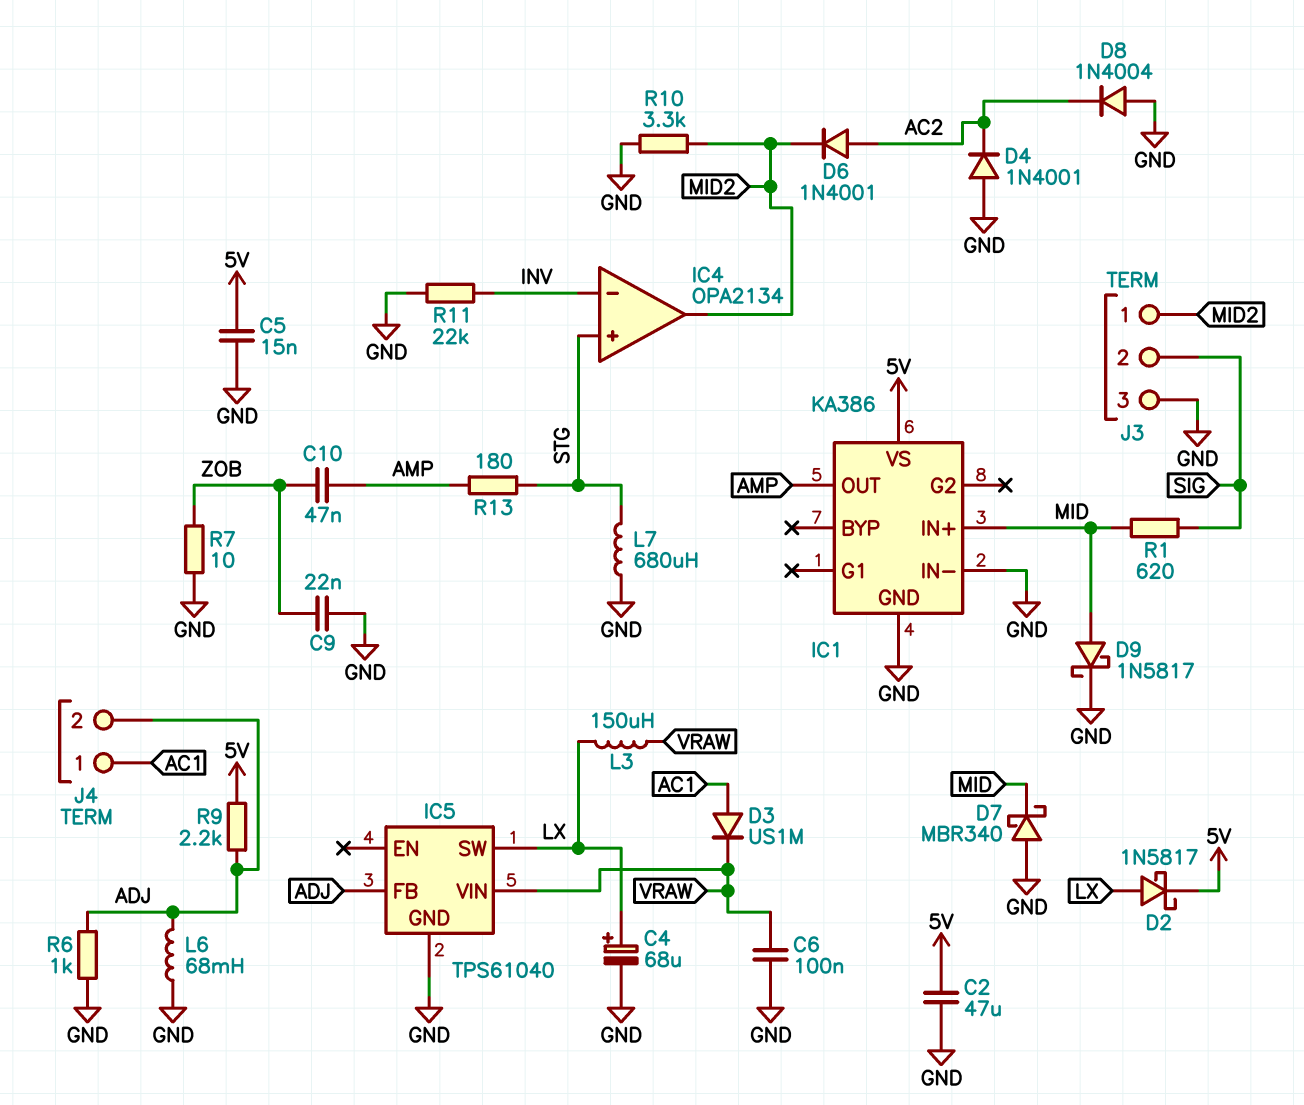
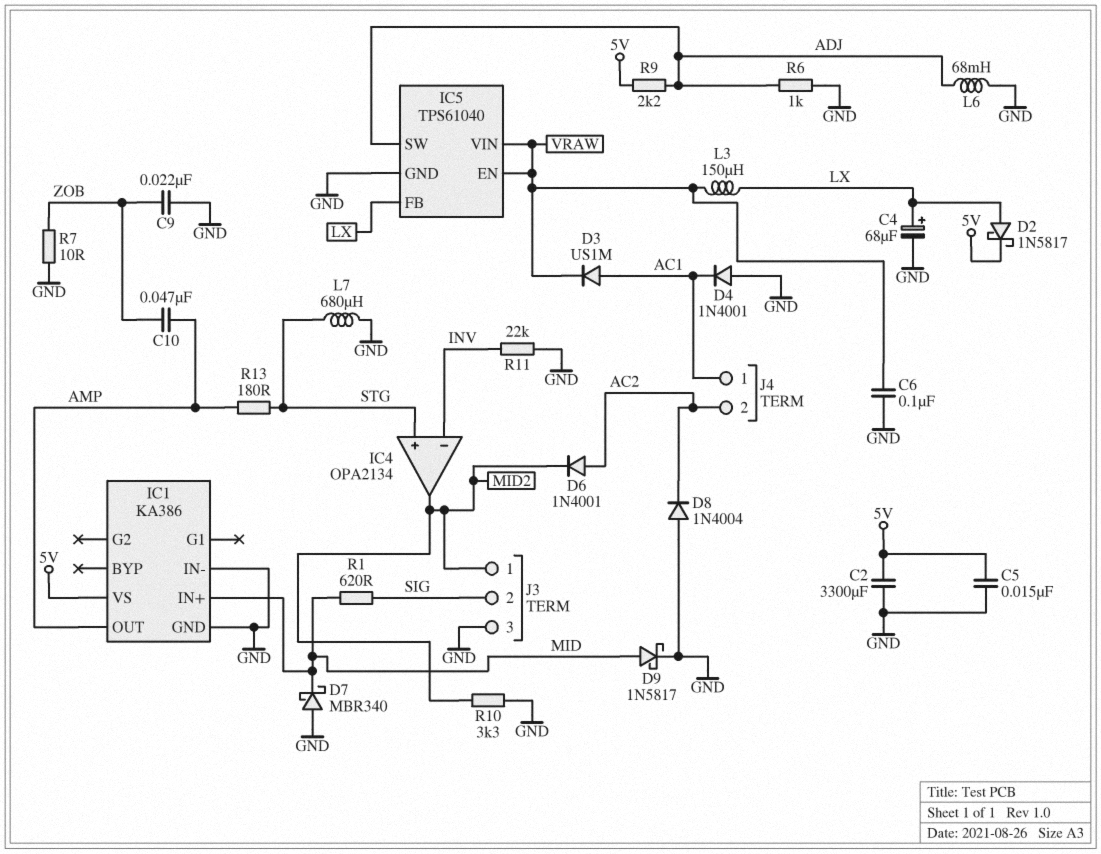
C2: 47uF (5V, GND) -> 3300uF (5V, GND)
D4: diode 1N4001 (A GND, K AC2) -> diode 1N4001 (A GND, K AC1)
IC5 pin EN: none -> VRAW
IC5 pin FB: ADJ -> LX
IC5 pin SW: LX -> ADJ
J4 pin 2: ADJ -> AC2

